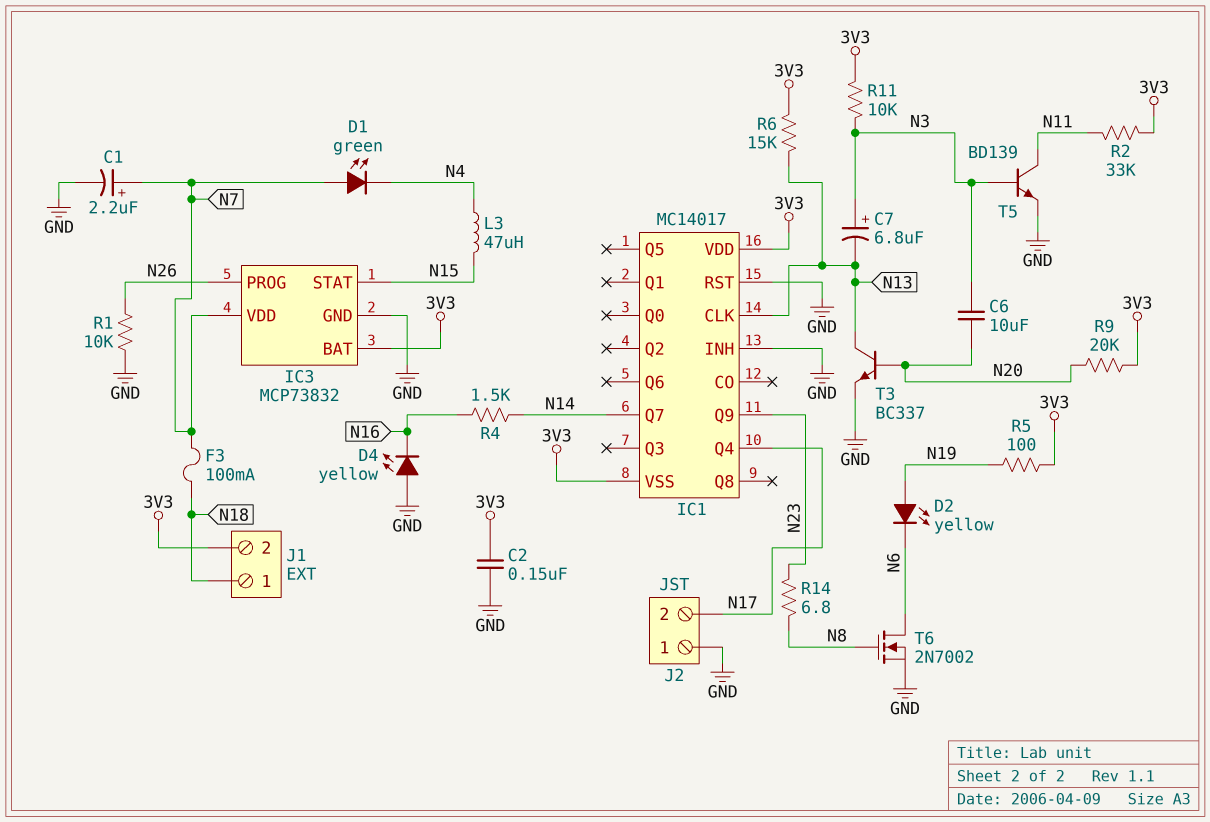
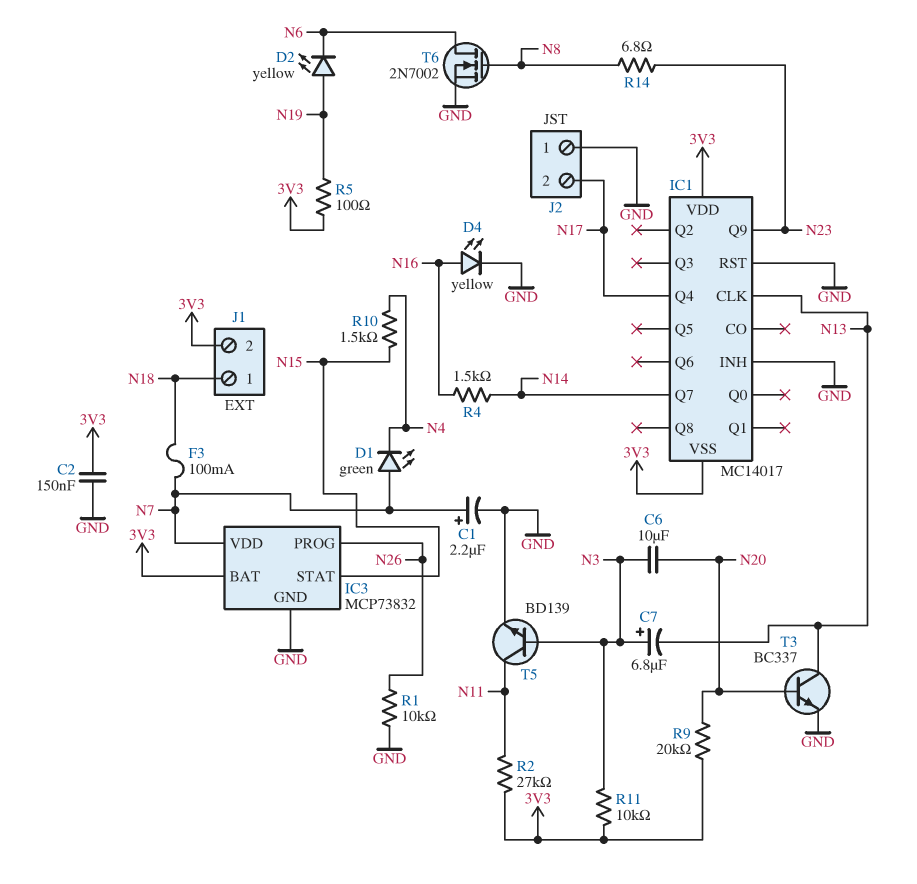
D4: LED yellow (A GND, K N16) -> LED yellow (A N16, K GND)
L3: 47uH (N4, N15) -> none
R2: 33k (3V3, N11) -> 27k (3V3, N11)
R6: 15k (3V3, N13) -> none
R10: none -> 1.5k (N4, N15)

